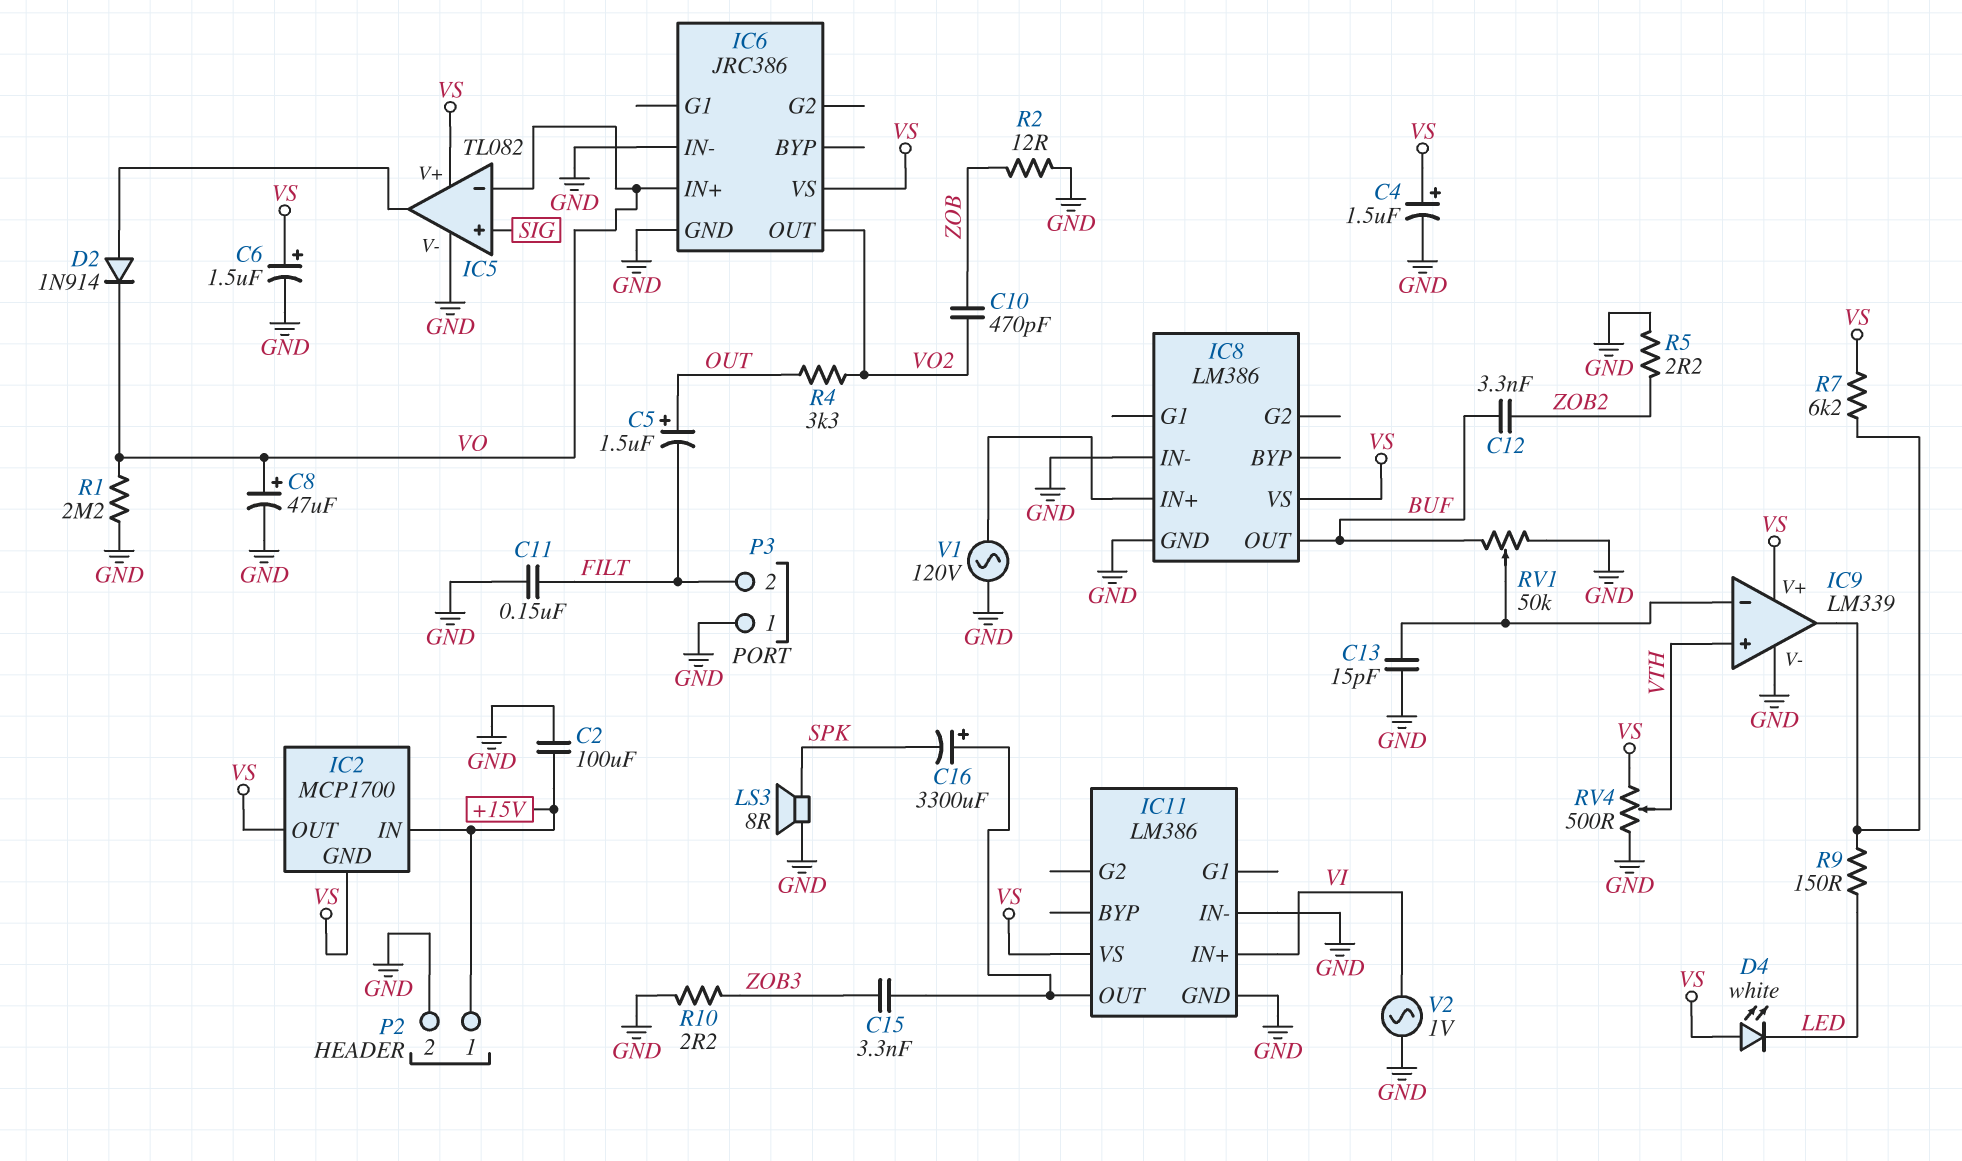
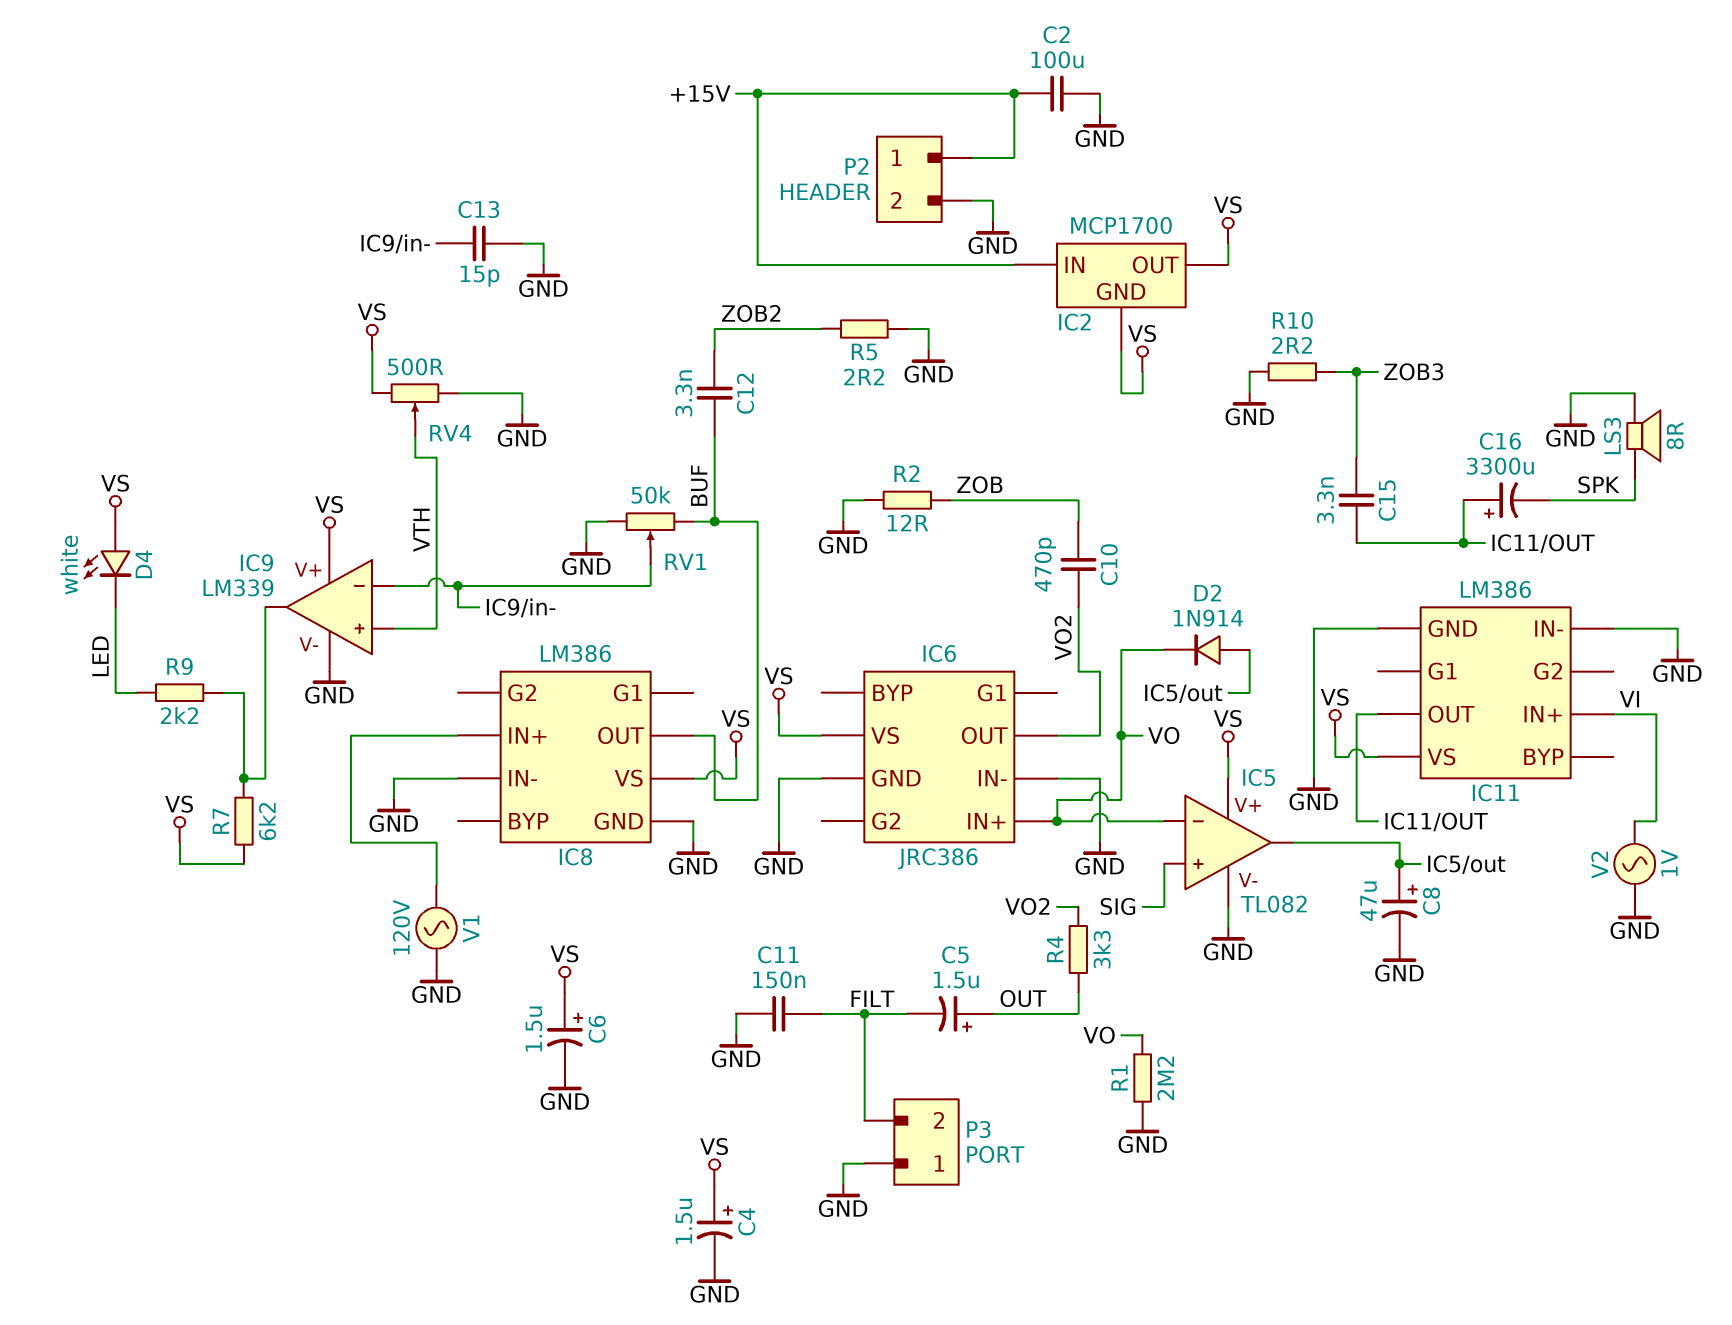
C8: 47uF (plus VO, minus GND) -> 47uF (plus IC5/out, minus GND)
R9: 150 (IC9/out, LED) -> 2.2k (IC9/out, LED)

